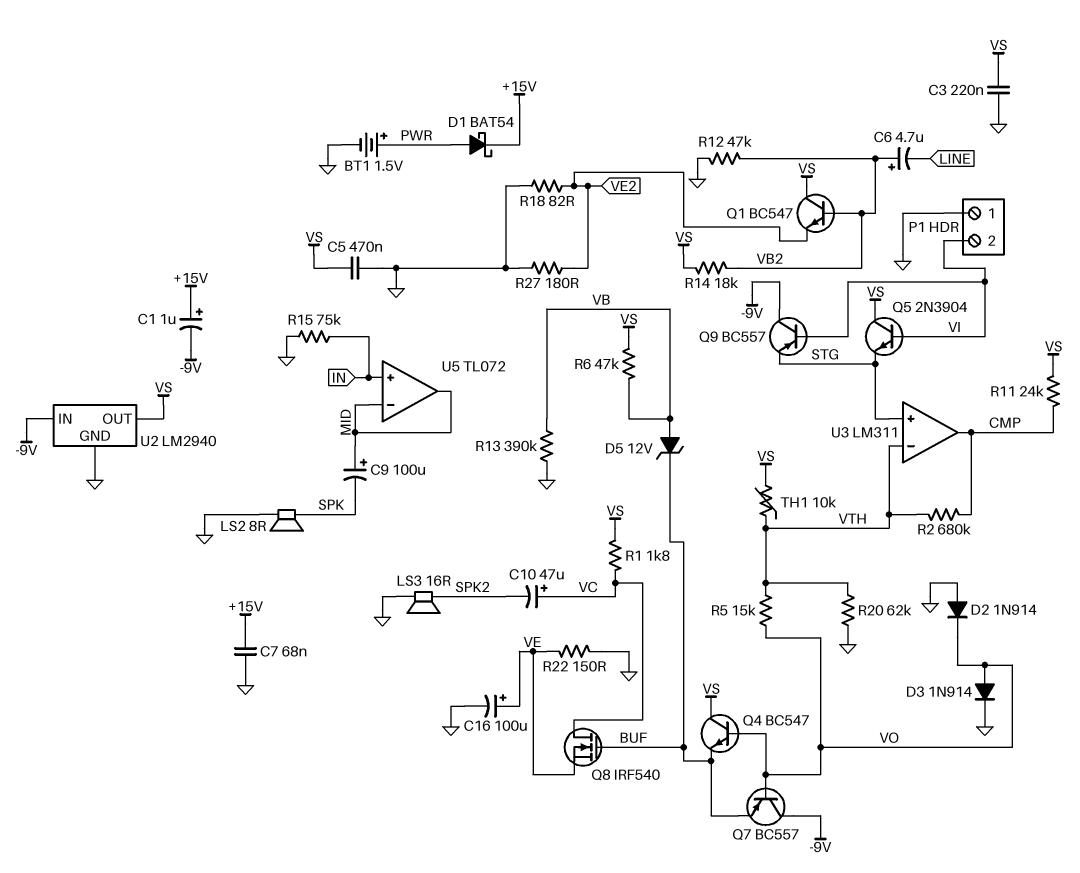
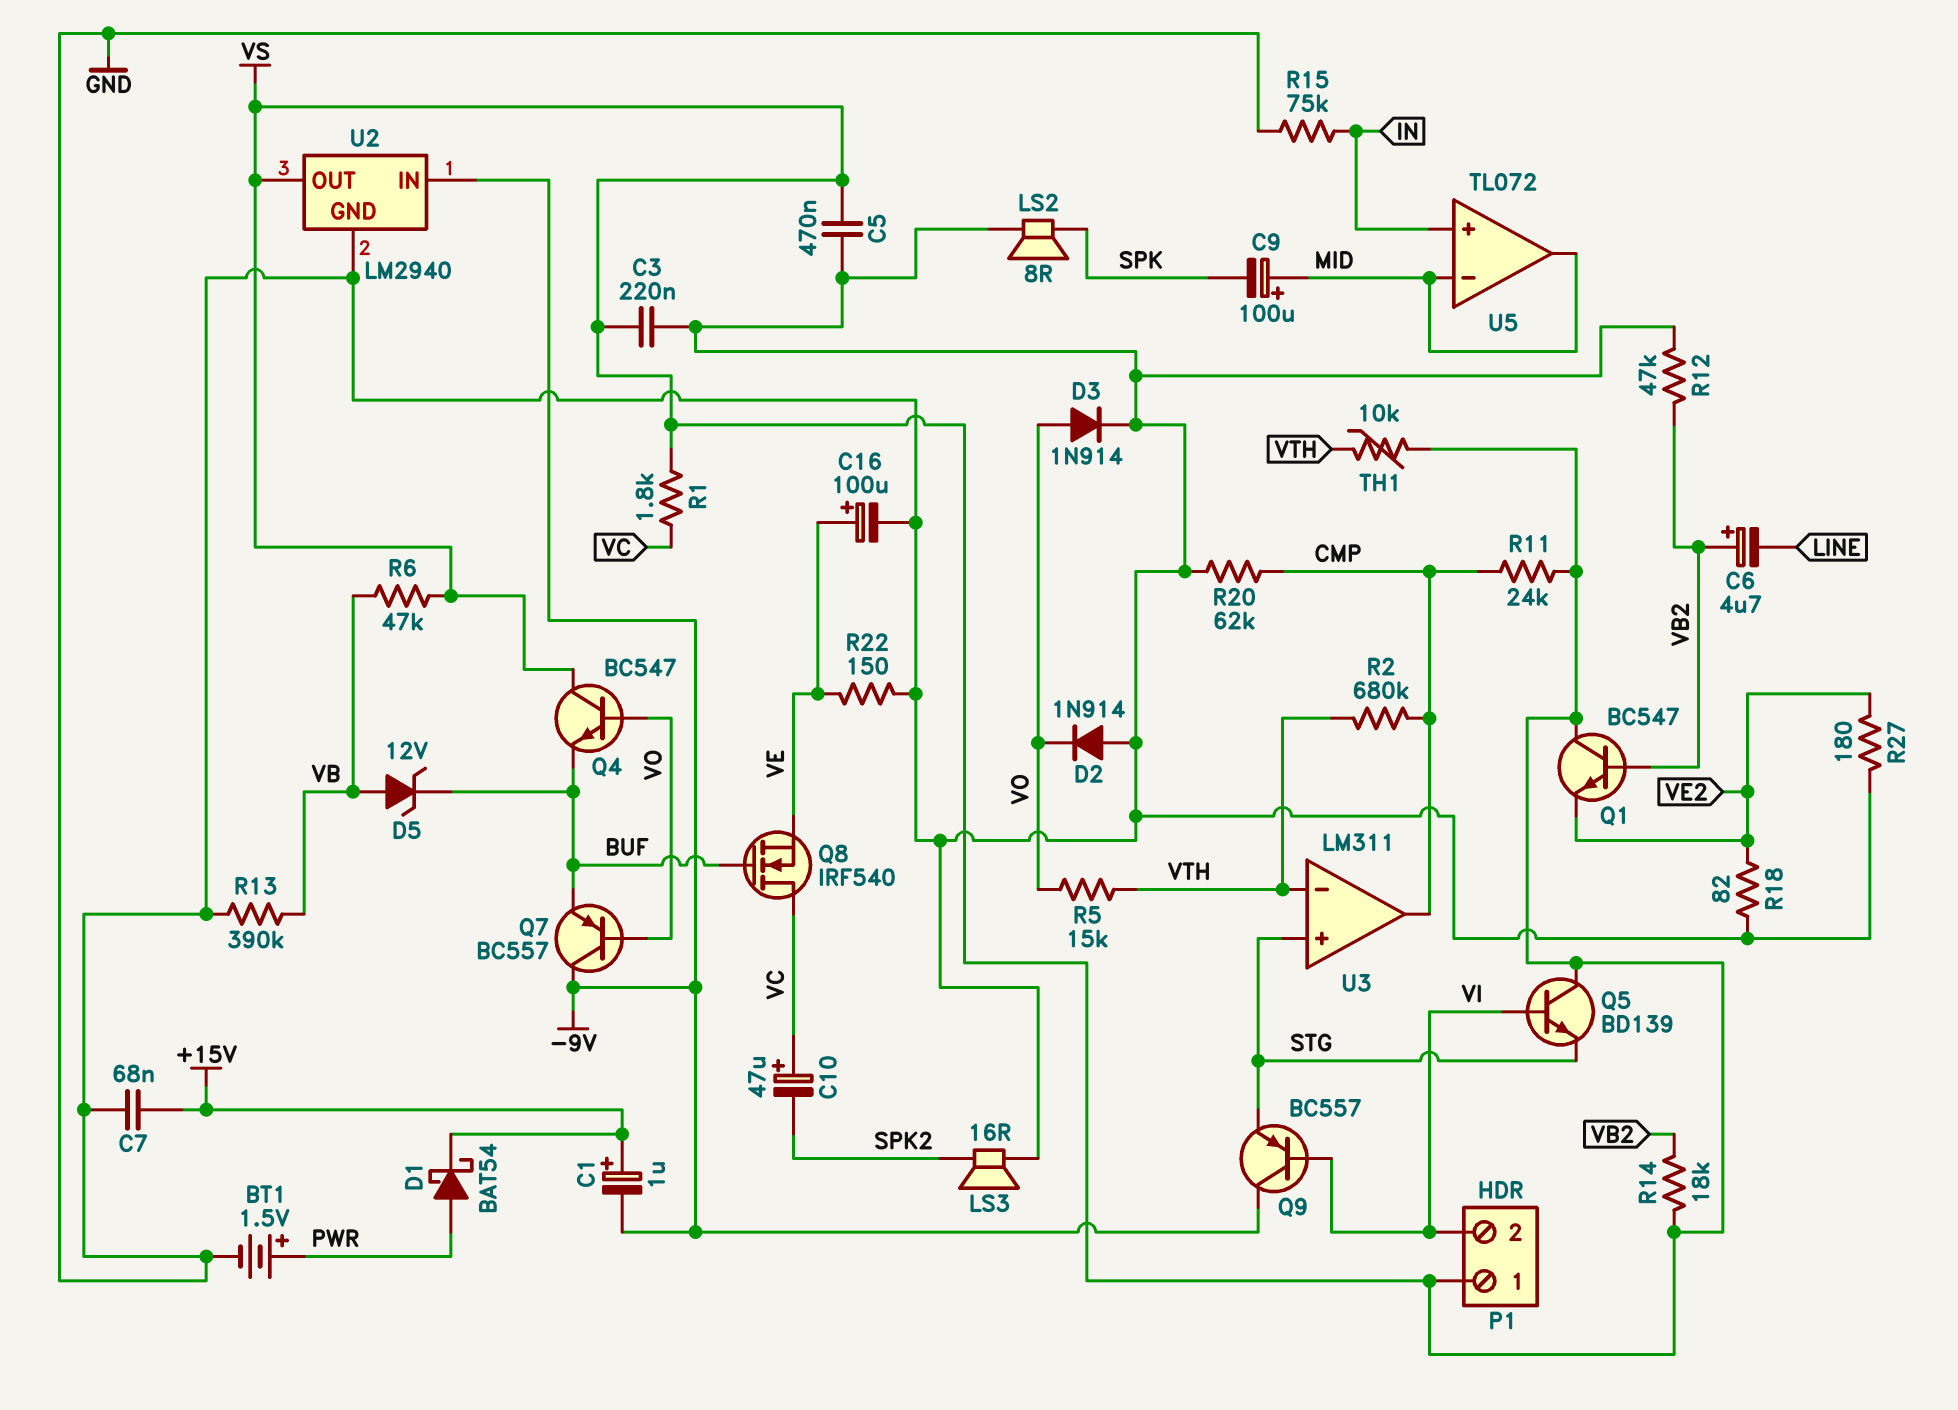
P1 pin 1: GND -> VS
Q5: NPN 2N3904 (B VI, C VS, E STG) -> NPN BD139 (B VI, C VS, E STG)
R20: 62k (GND, VTH) -> 62k (CMP, GND)

